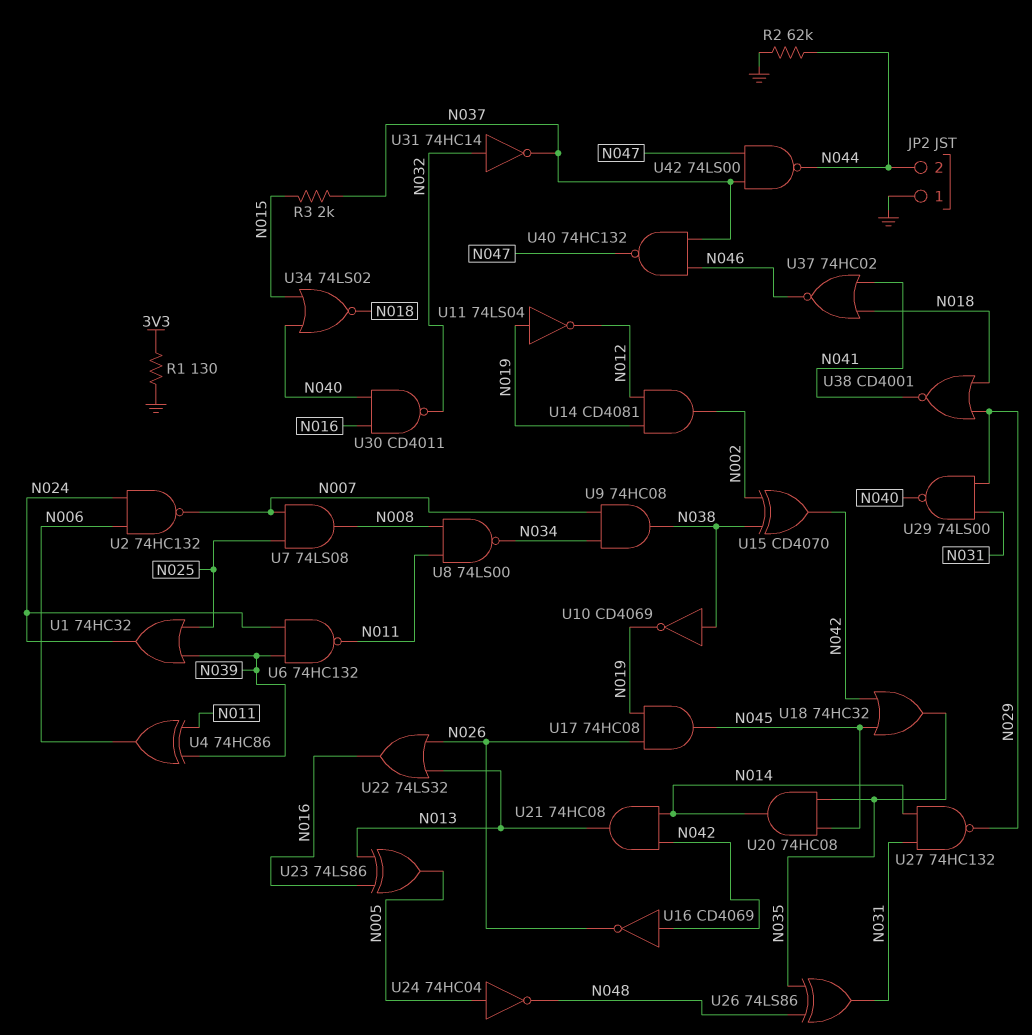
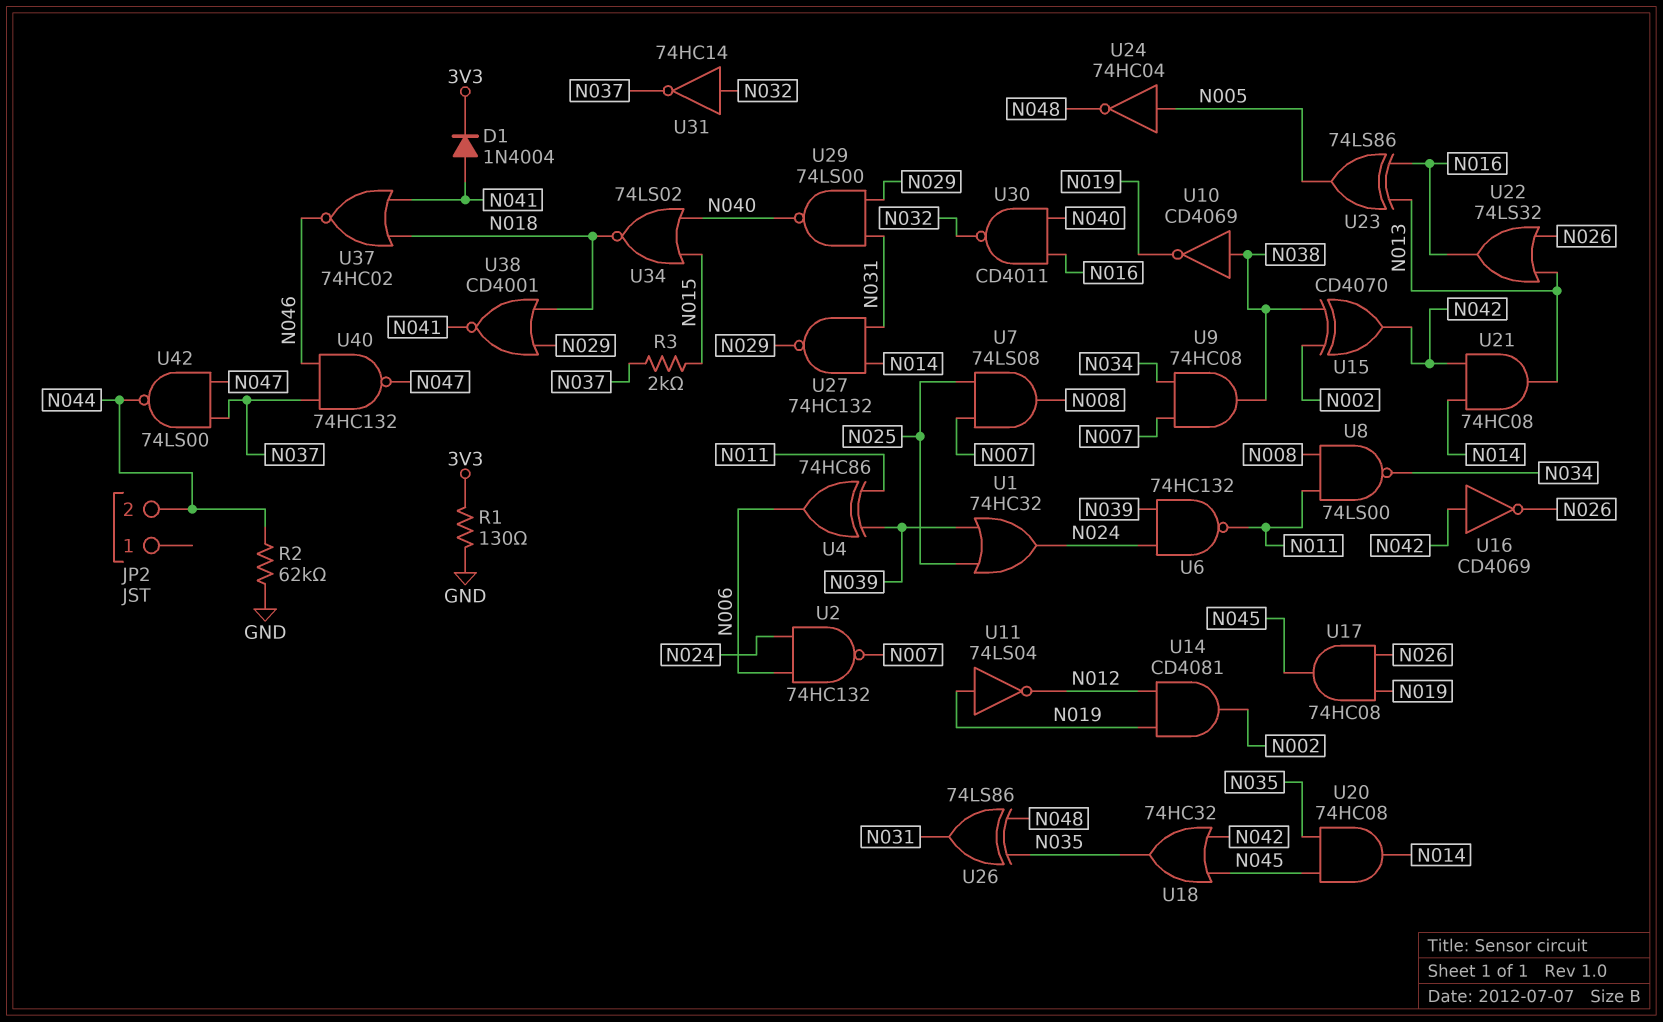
D1: none -> diode 1N4004 (A N041, K 3V3)
JP2 pin 1: GND -> none

